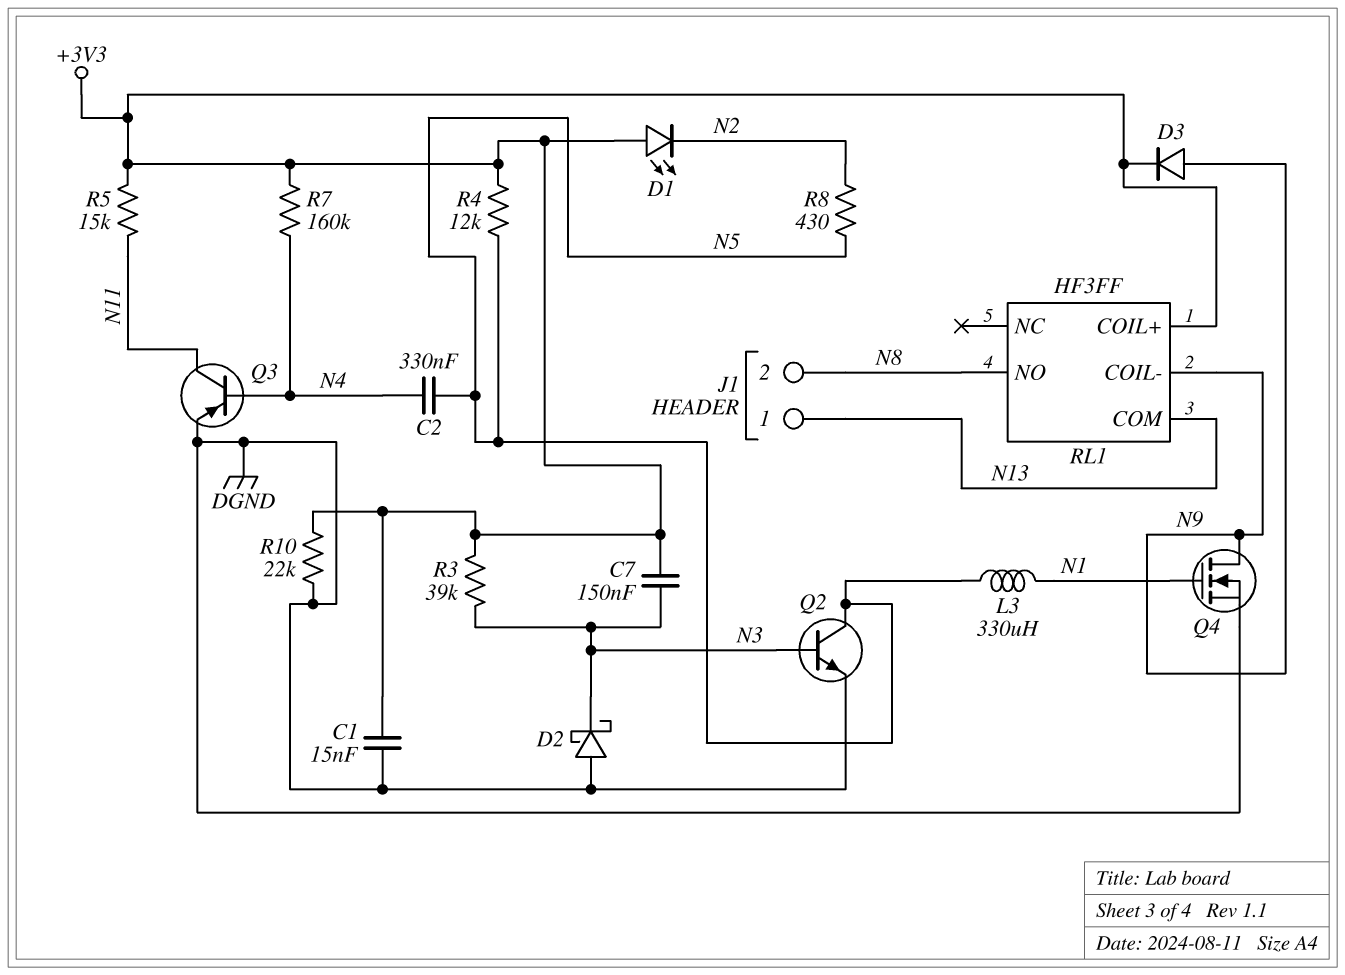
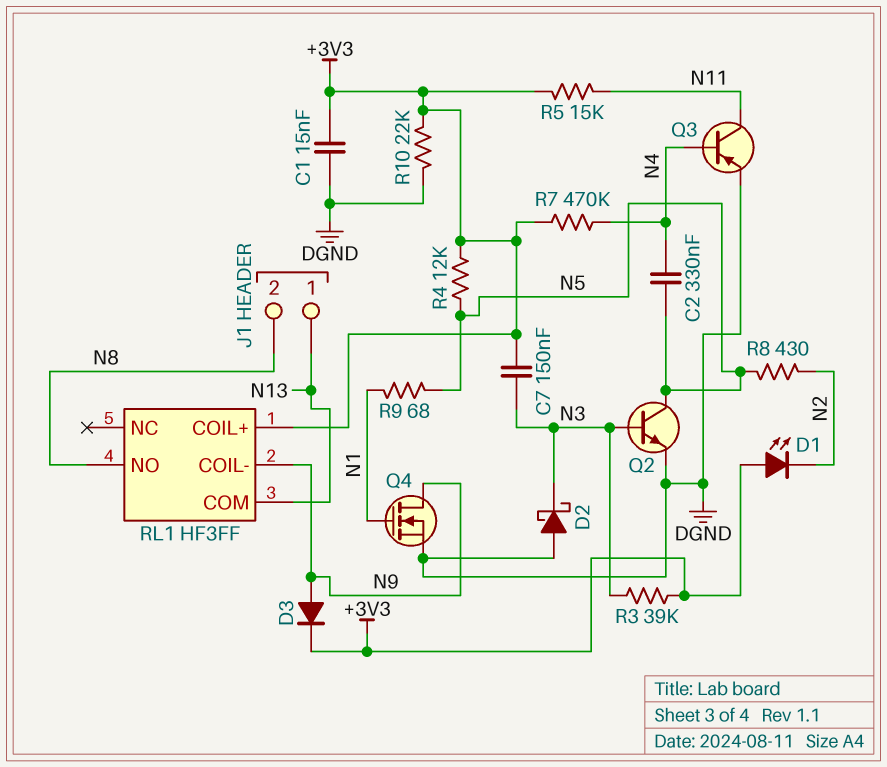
L3: 330uH (N1, N5) -> none
R7: 160k (+3V3, N4) -> 470k (+3V3, N4)
R9: none -> 68 (N1, N5)

